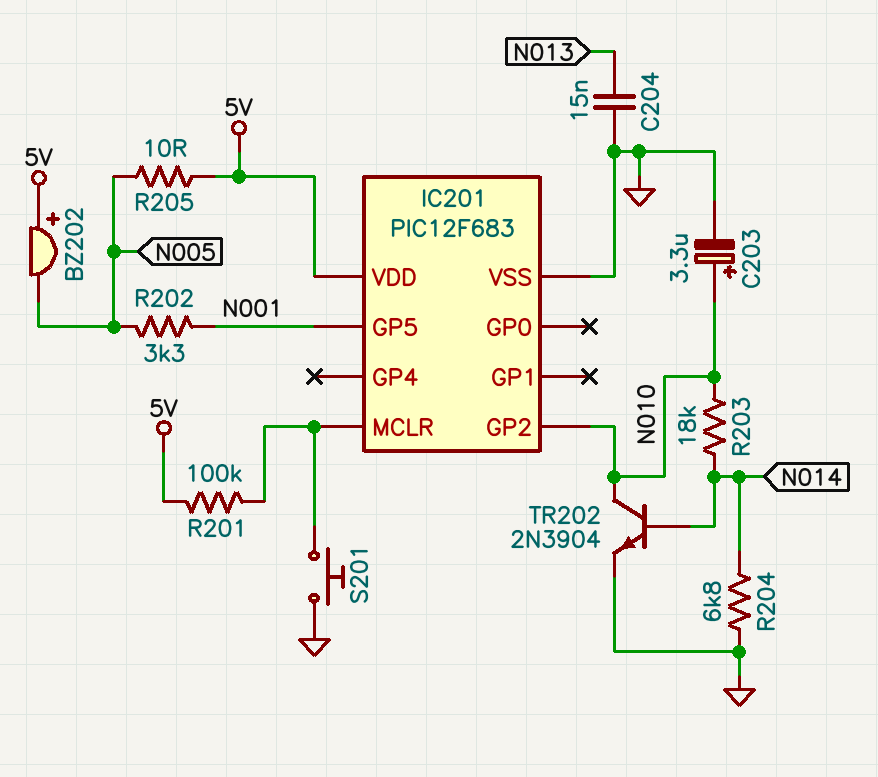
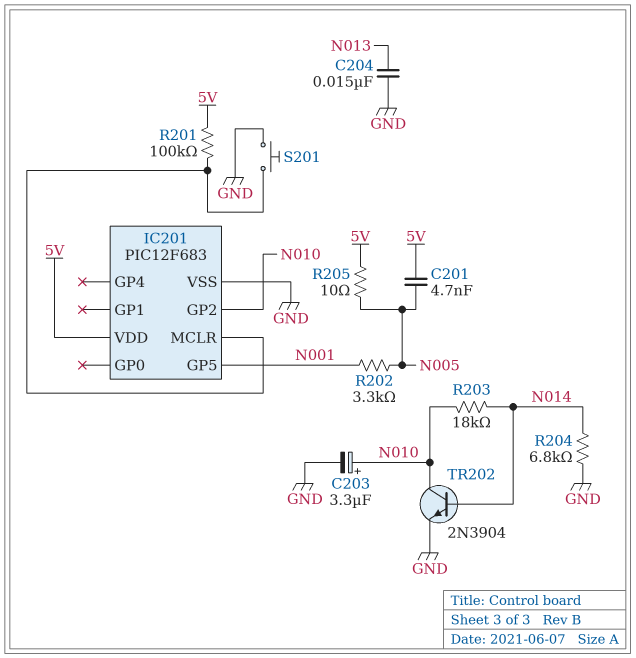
BZ202: buzzer (plus 5V, minus N005) -> none
C201: none -> 4.7nF (5V, N005)

